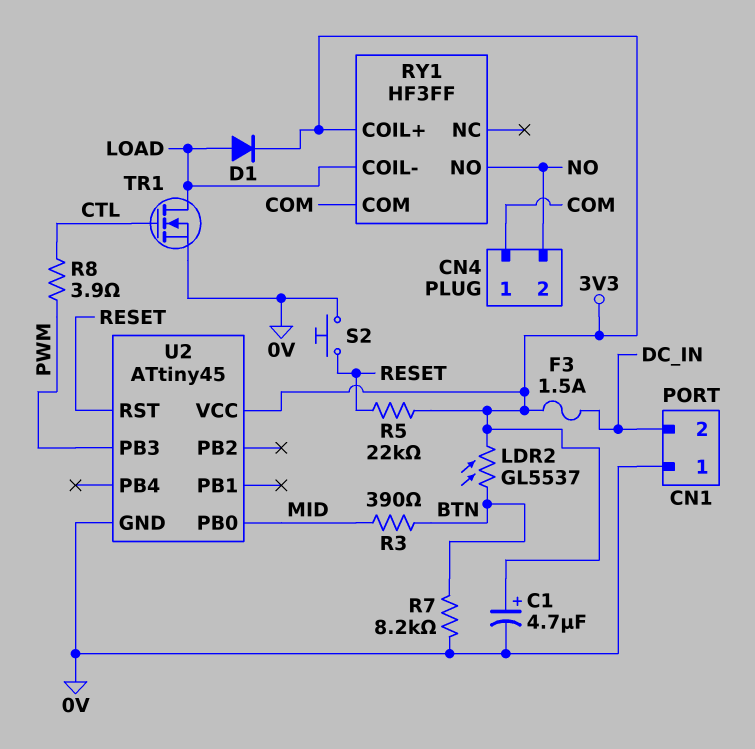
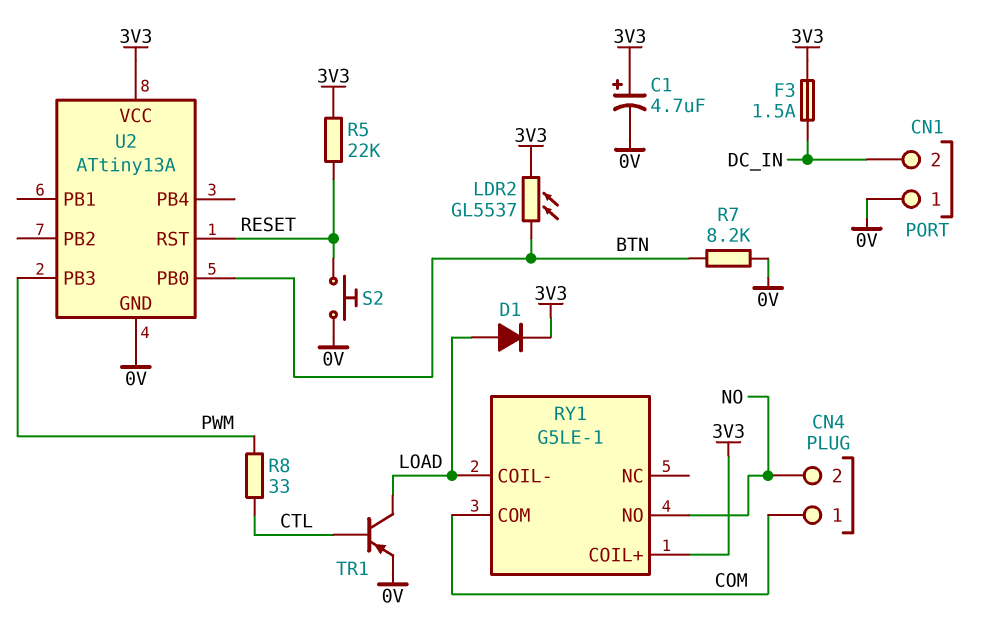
R3: 390 (BTN, MID) -> none
R8: 3.9 (CTL, PWM) -> 33 (CTL, PWM)
RY1: HF3FF -> G5LE-1
TR1: NMOS (G CTL, D LOAD, S 0V) -> PNP (B CTL, C LOAD, E 0V)
U2: ATtiny45 -> ATtiny13A
U2 pin PB0: MID -> BTN

